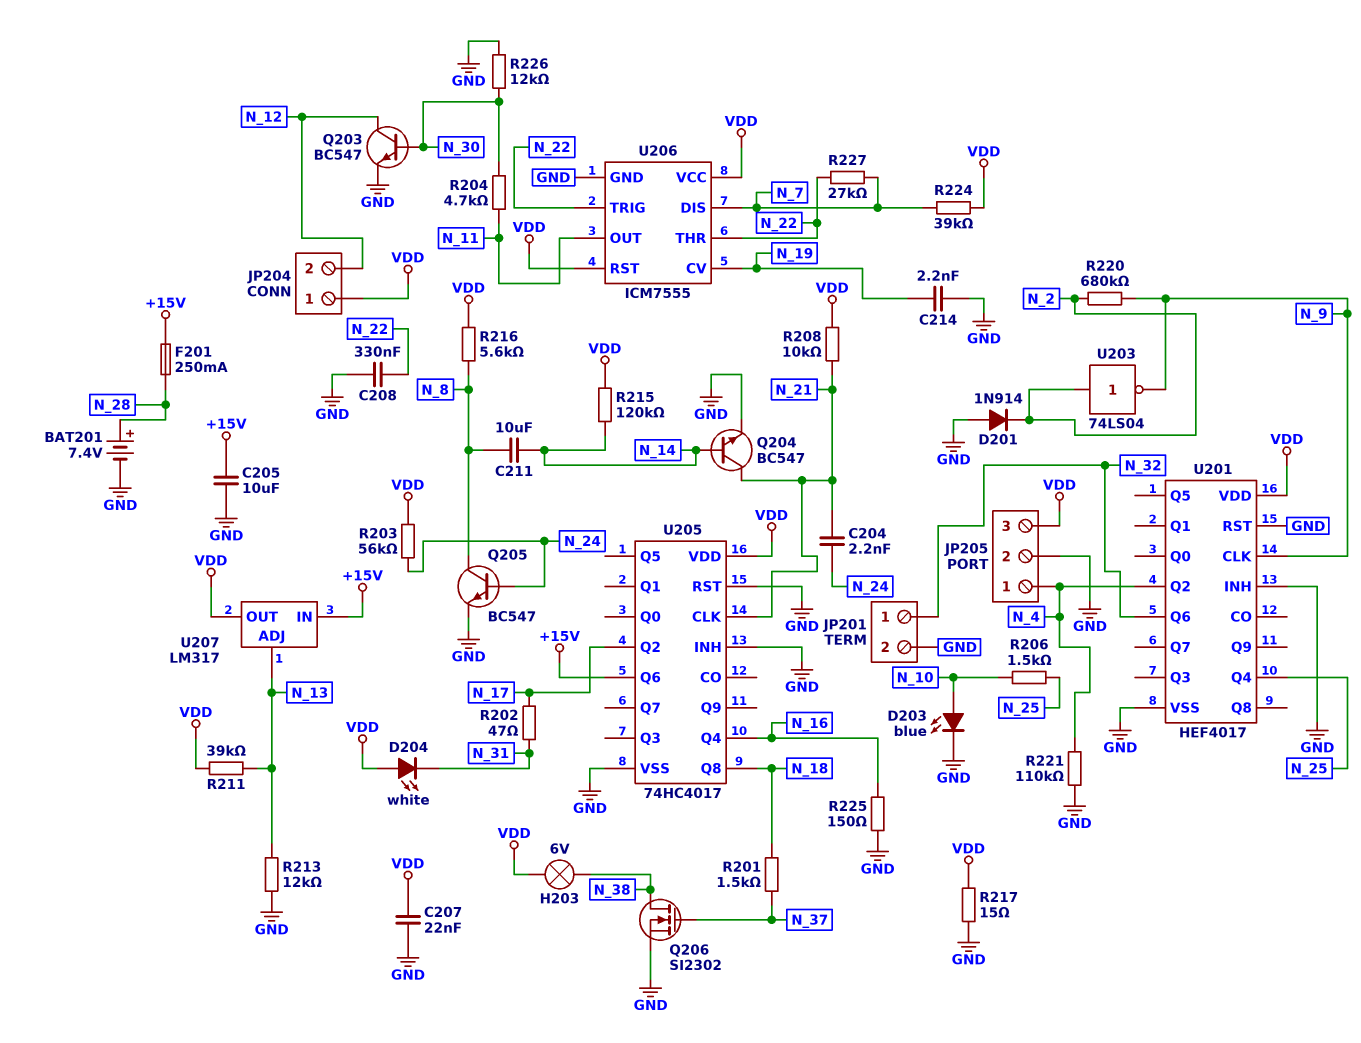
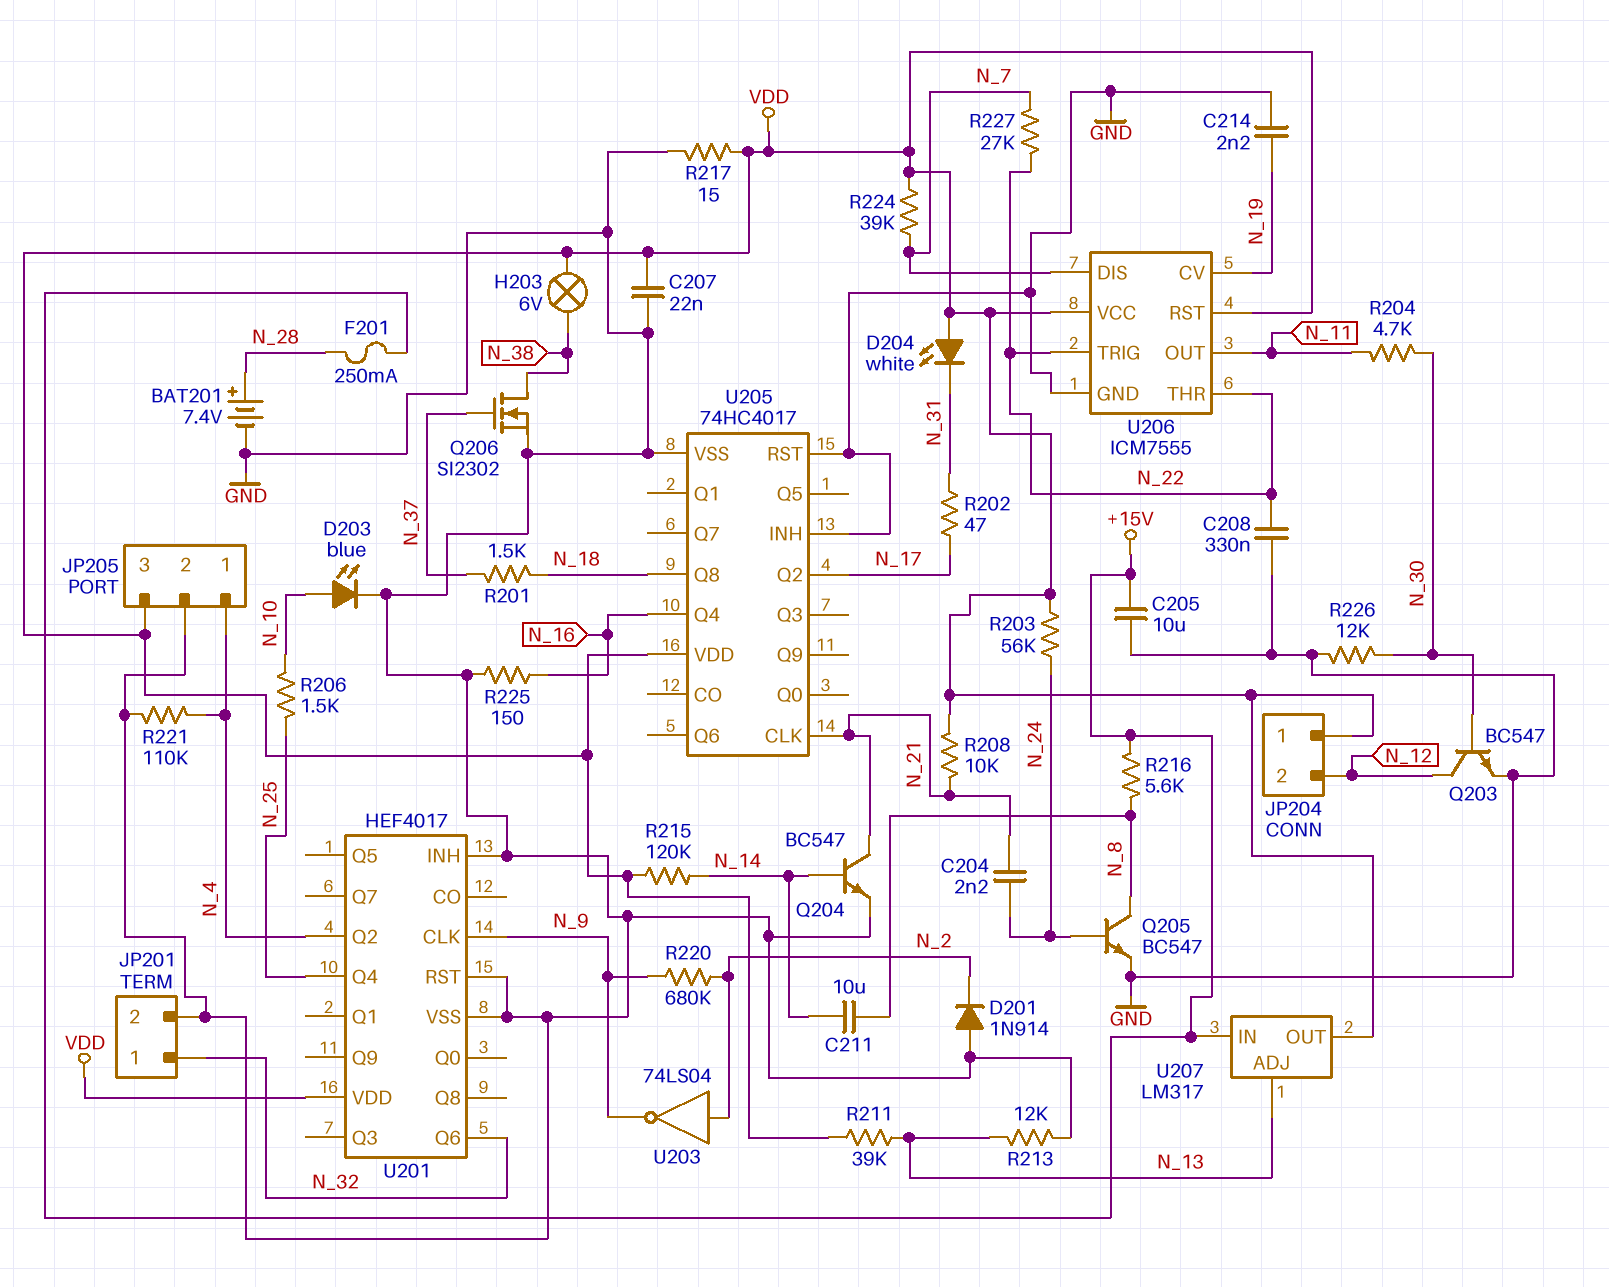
R216: 5.6k (N_8, VDD) -> 5.6k (+15V, N_8)
U205 pin Q6: +15V -> none

